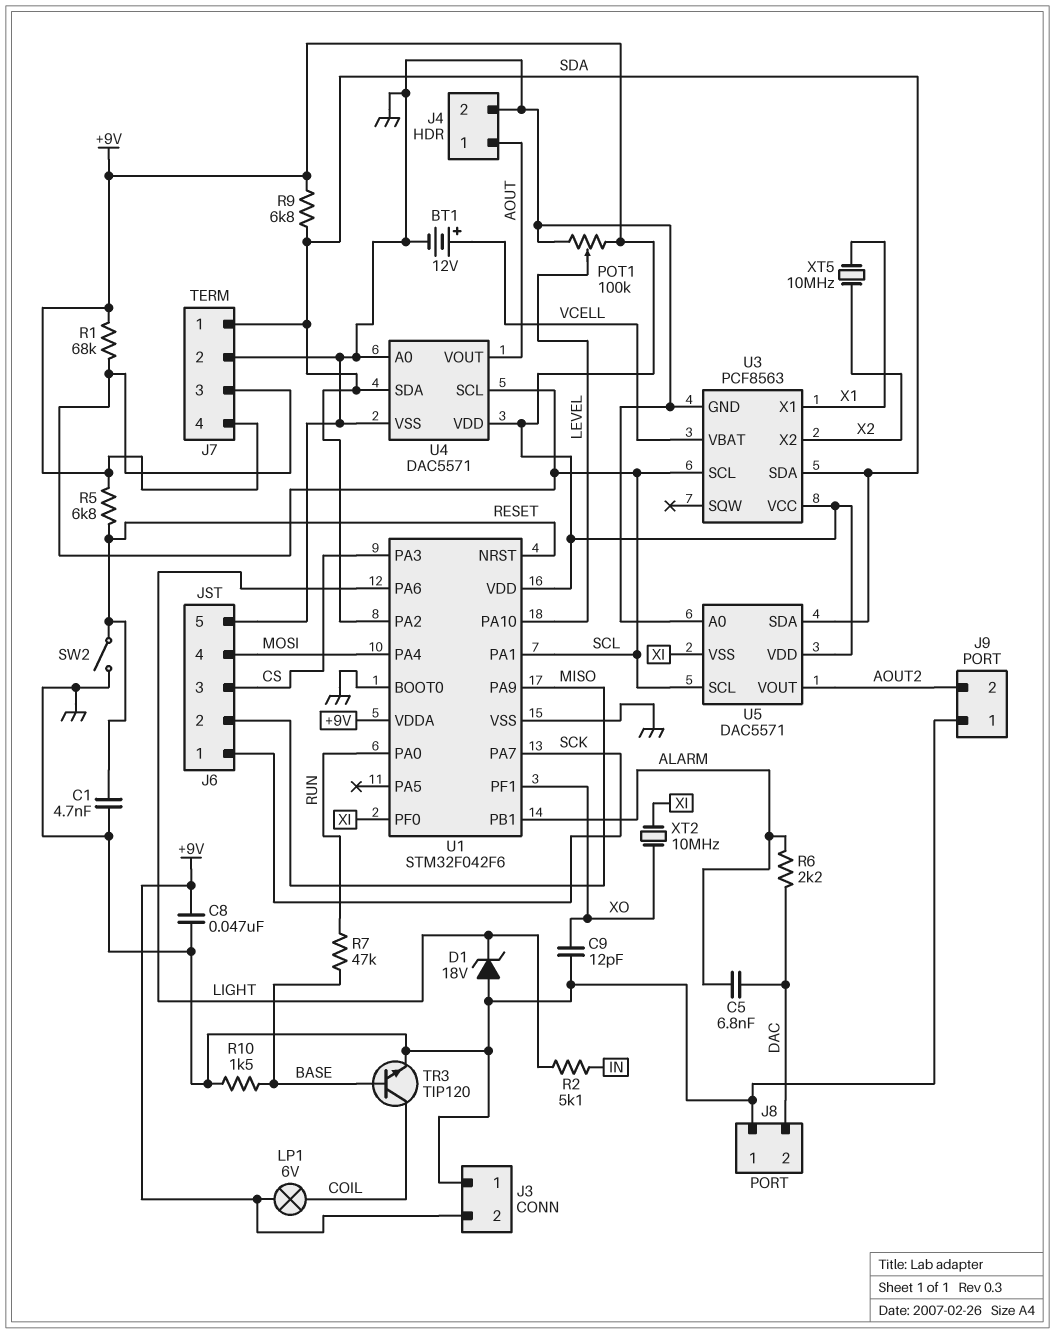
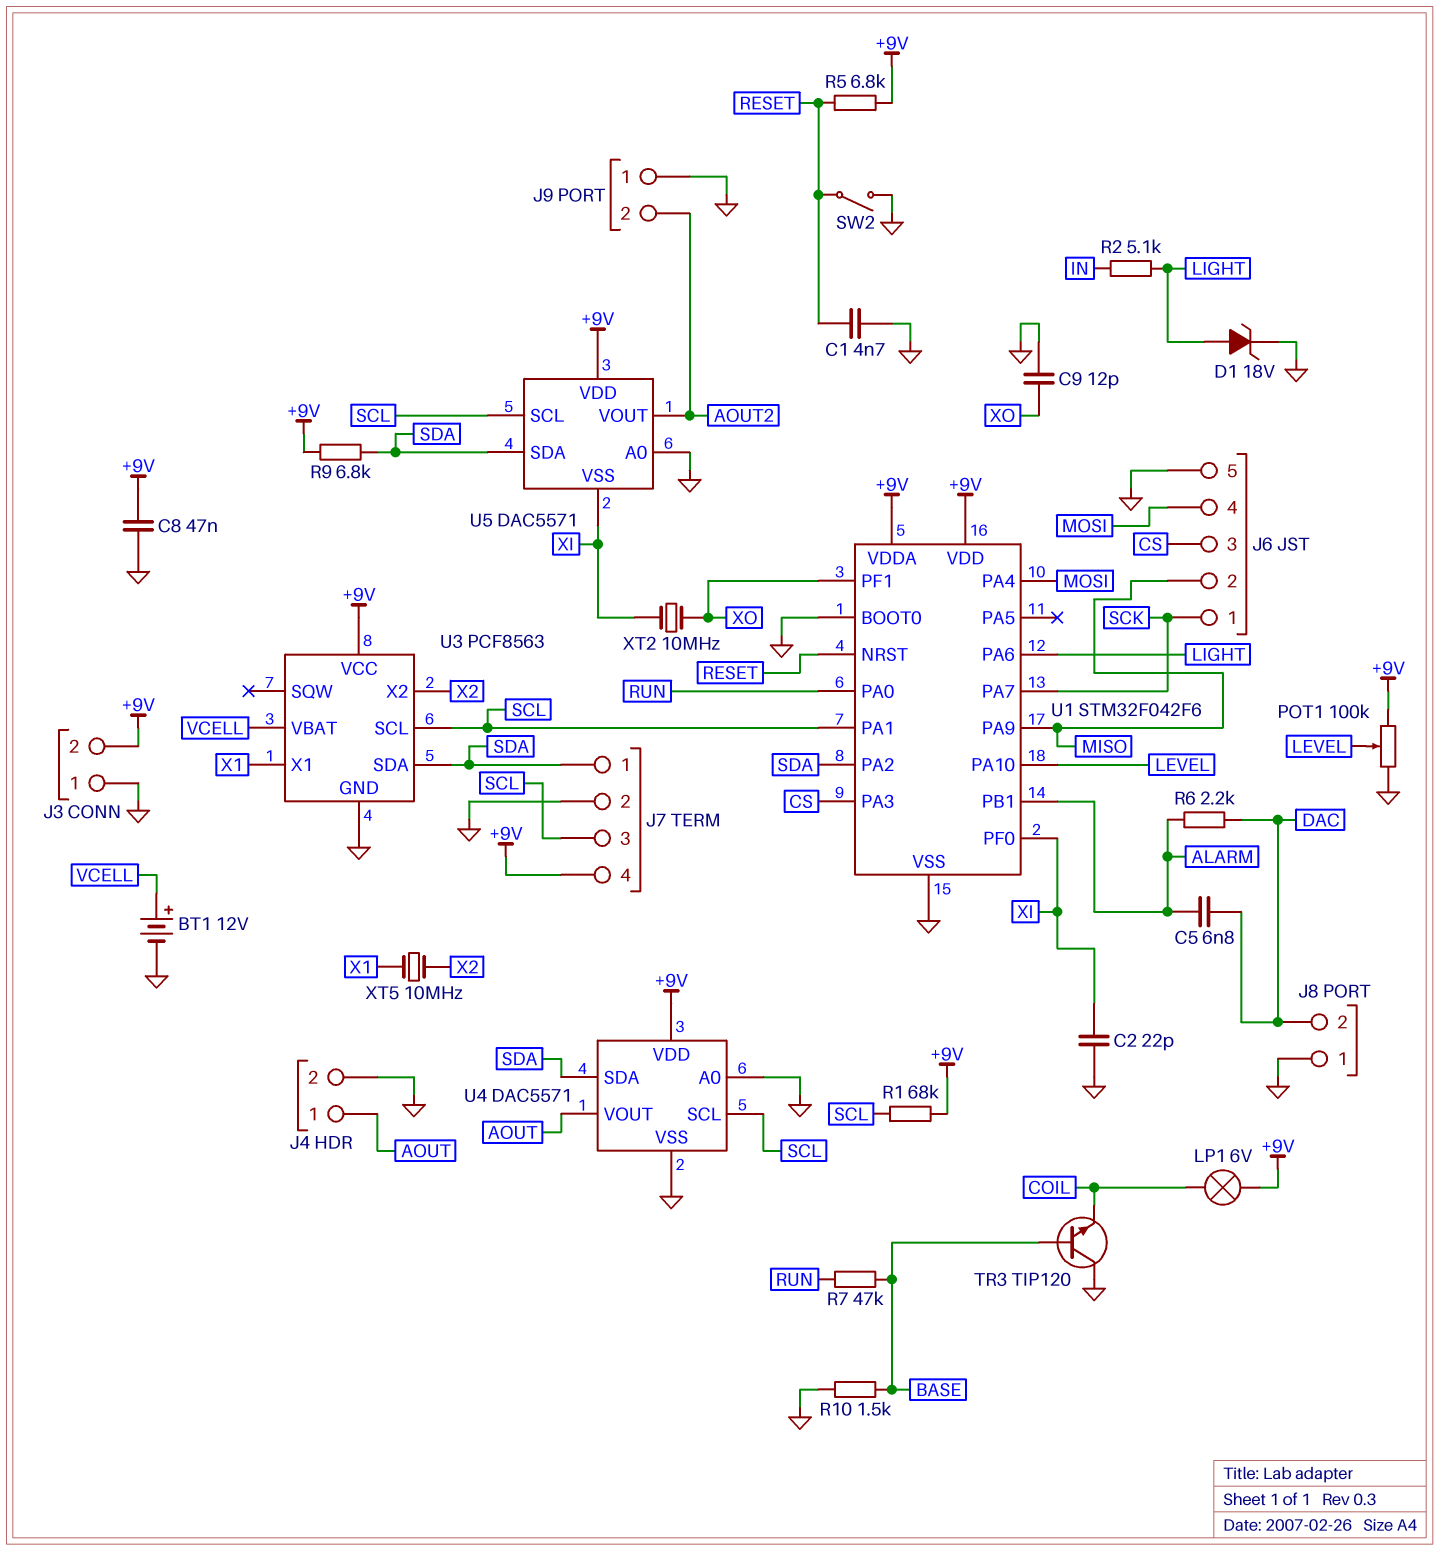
C2: none -> 22pF (GND, XI)
D1: zener 18V (A GND, K LIGHT) -> zener 18V (A LIGHT, K GND)
TR3: NPN TIP120 (B BASE, C COIL, E GND) -> NPN TIP120 (B BASE, C GND, E COIL)

